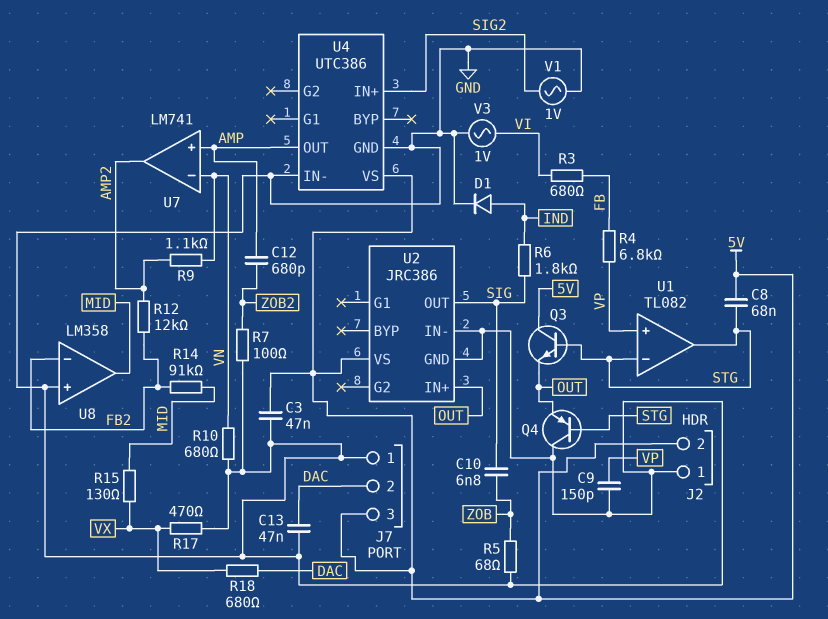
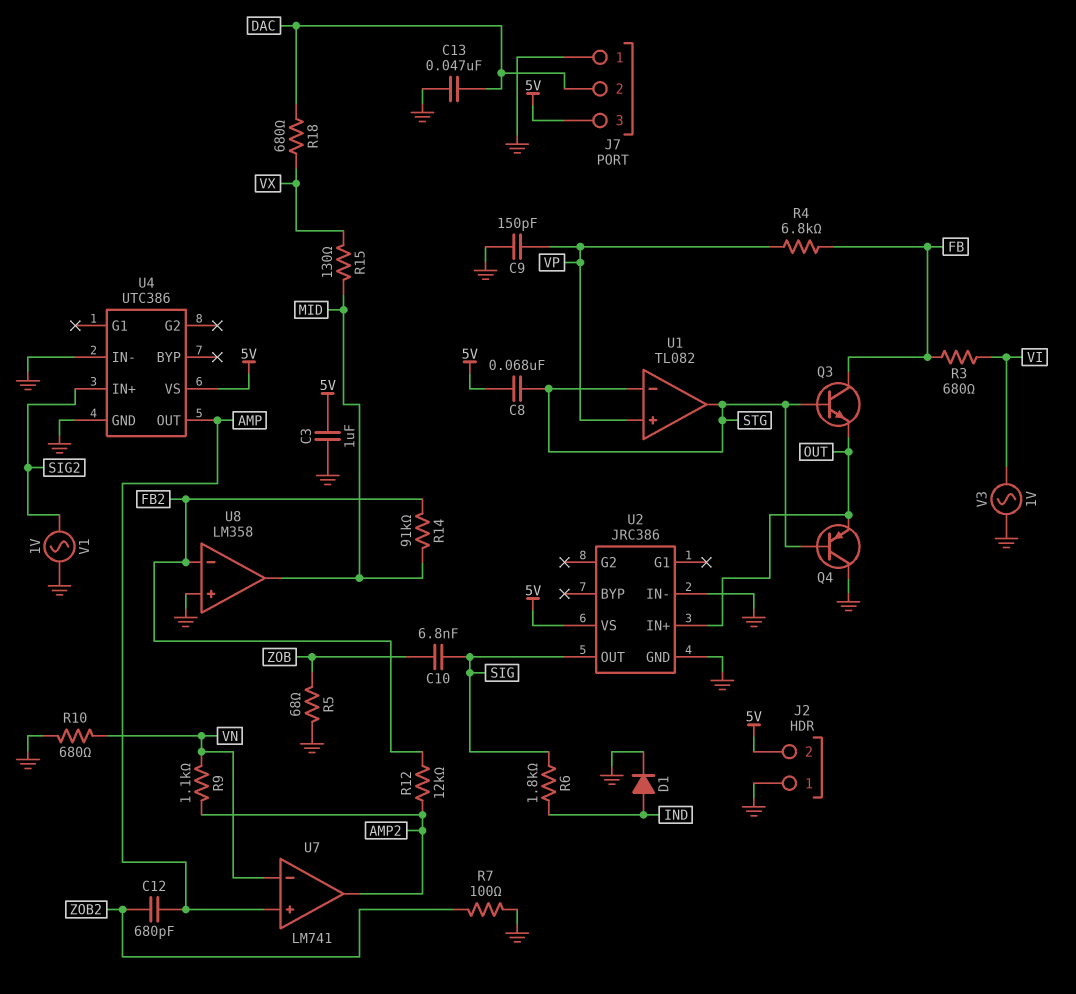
C3: 47nF (5V, GND) -> 1uF (5V, GND)
Q3: NPN (B STG, C 5V, E OUT) -> NPN (B STG, C FB, E OUT)
R17: 470 (GND, VX) -> none

